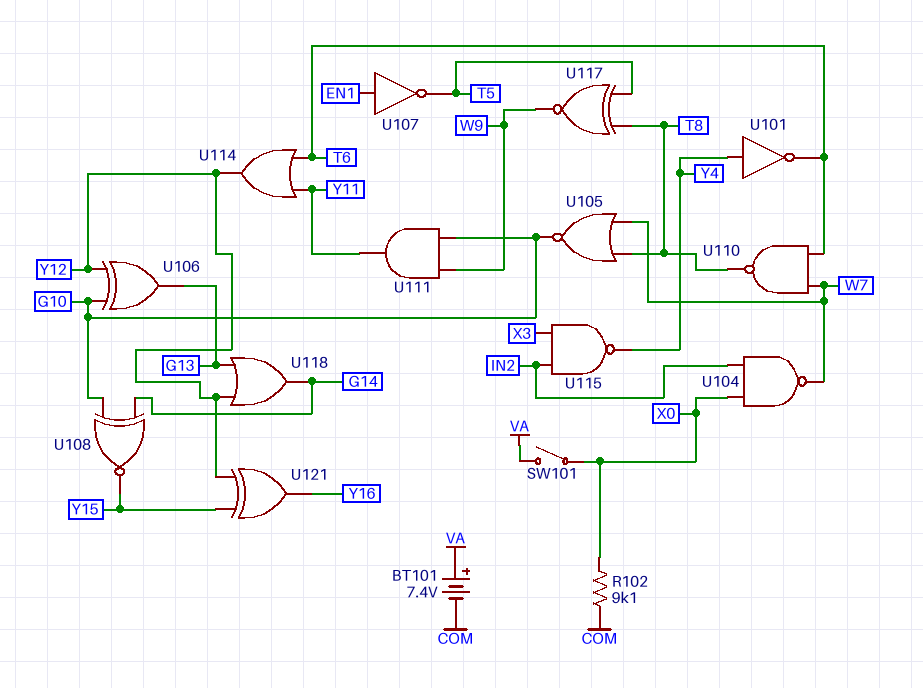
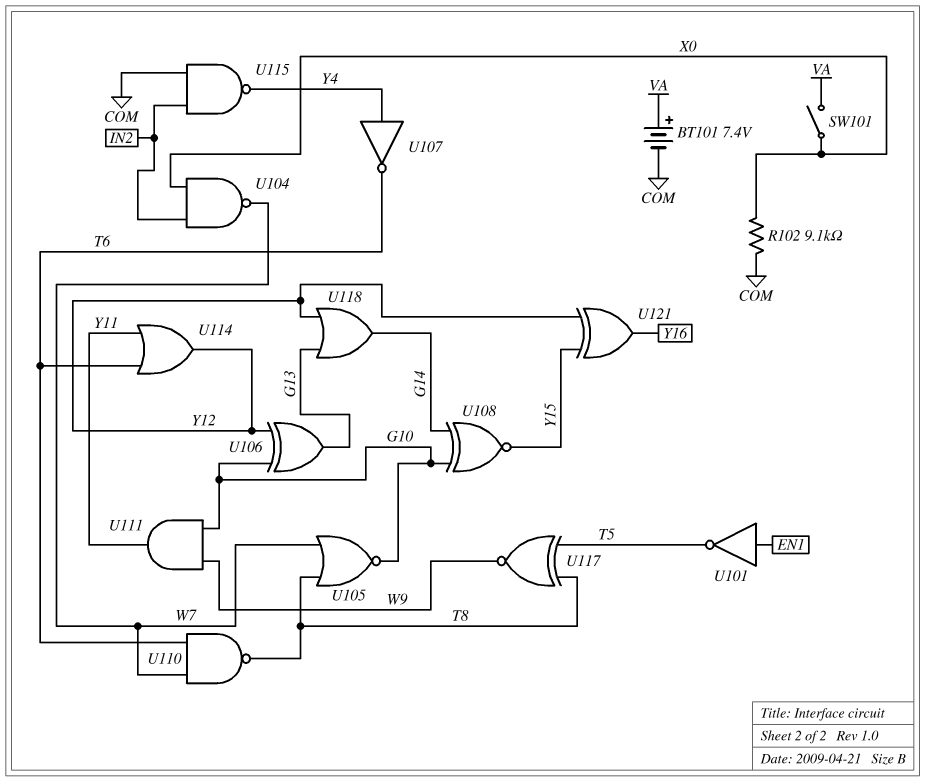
U101: NOT (in Y4, out T6) -> NOT (in EN1, out T5)
U107: NOT (in EN1, out T5) -> NOT (in Y4, out T6)
U115: NAND (in IN2, in X3, out Y4) -> NAND (in COM, in IN2, out Y4)

